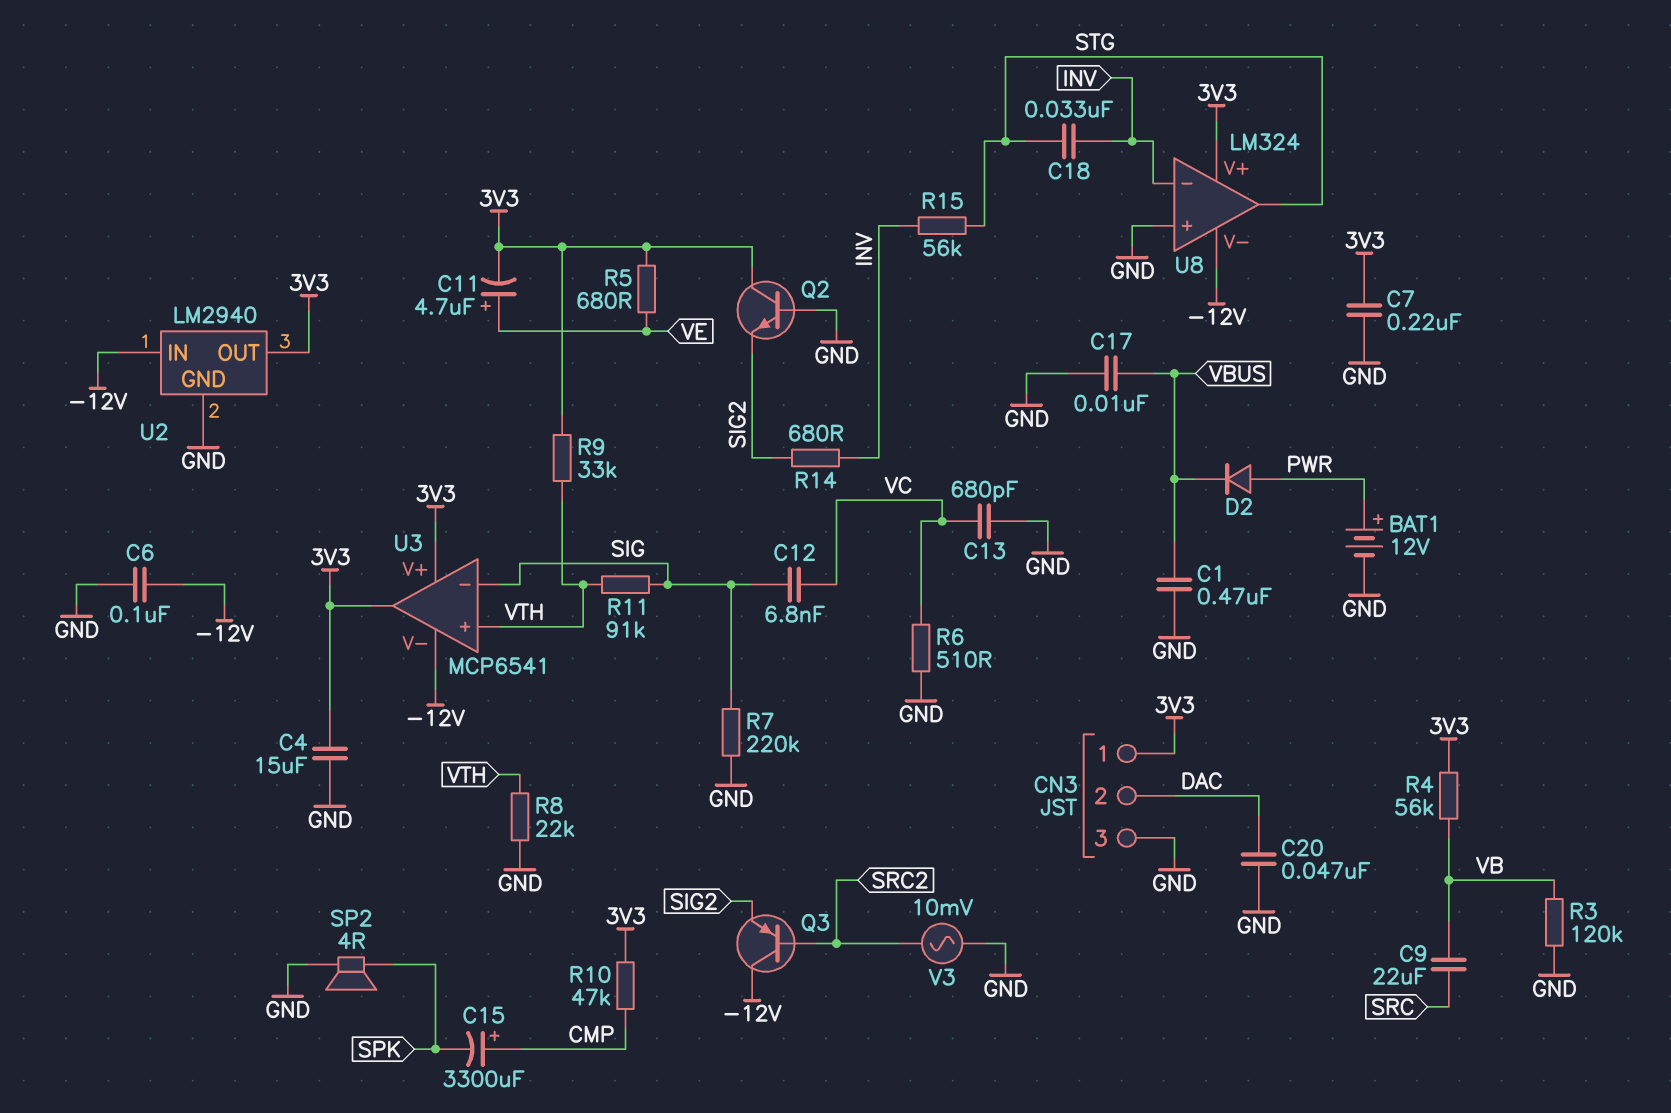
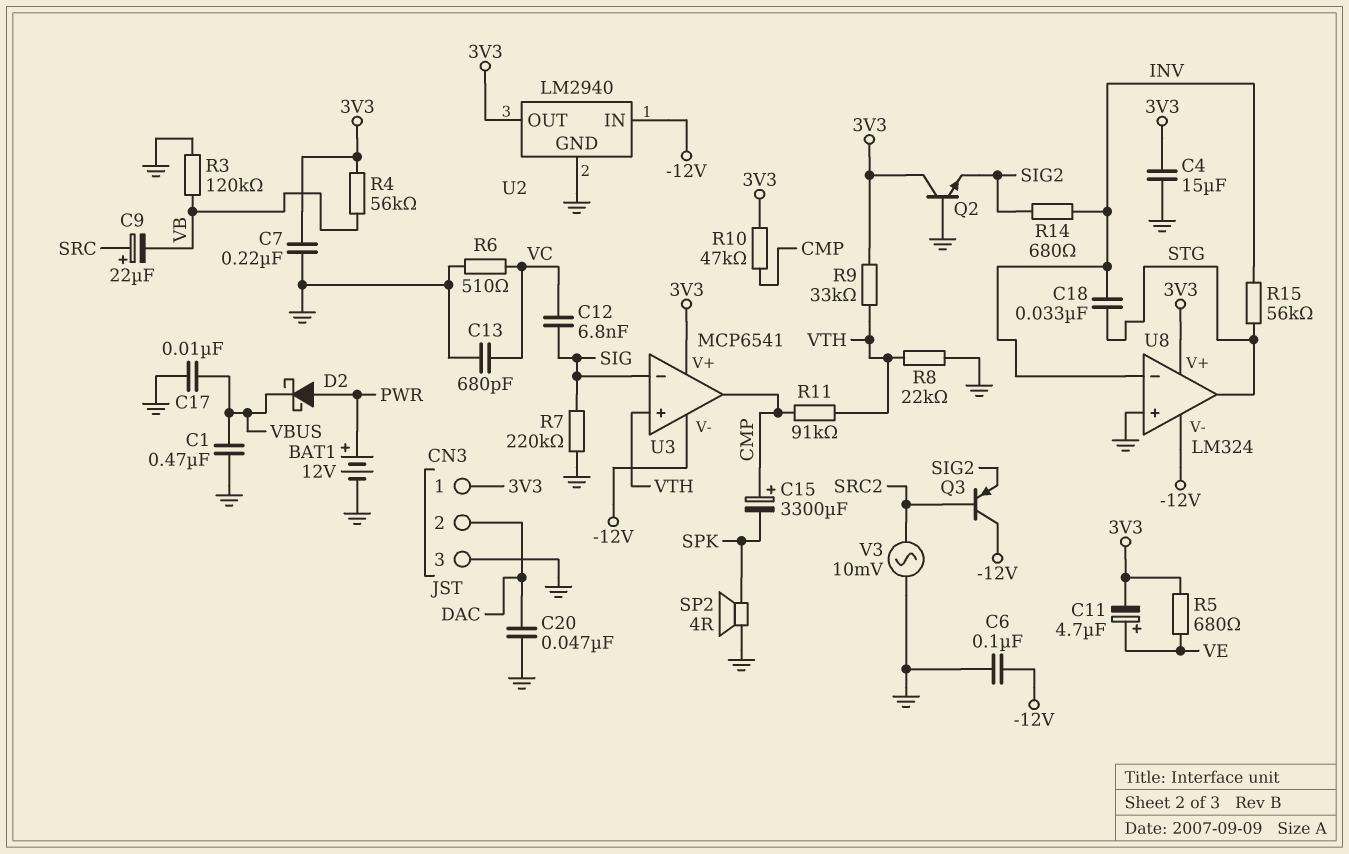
C9: 22uF (SRC, VB) -> 22uF (plus SRC, minus VB)
D2: diode (A PWR, K VBUS) -> schottky (A PWR, K VBUS)
R11: 91k (SIG, VTH) -> 91k (CMP, VTH)
U3 pin out: 3V3 -> CMP

